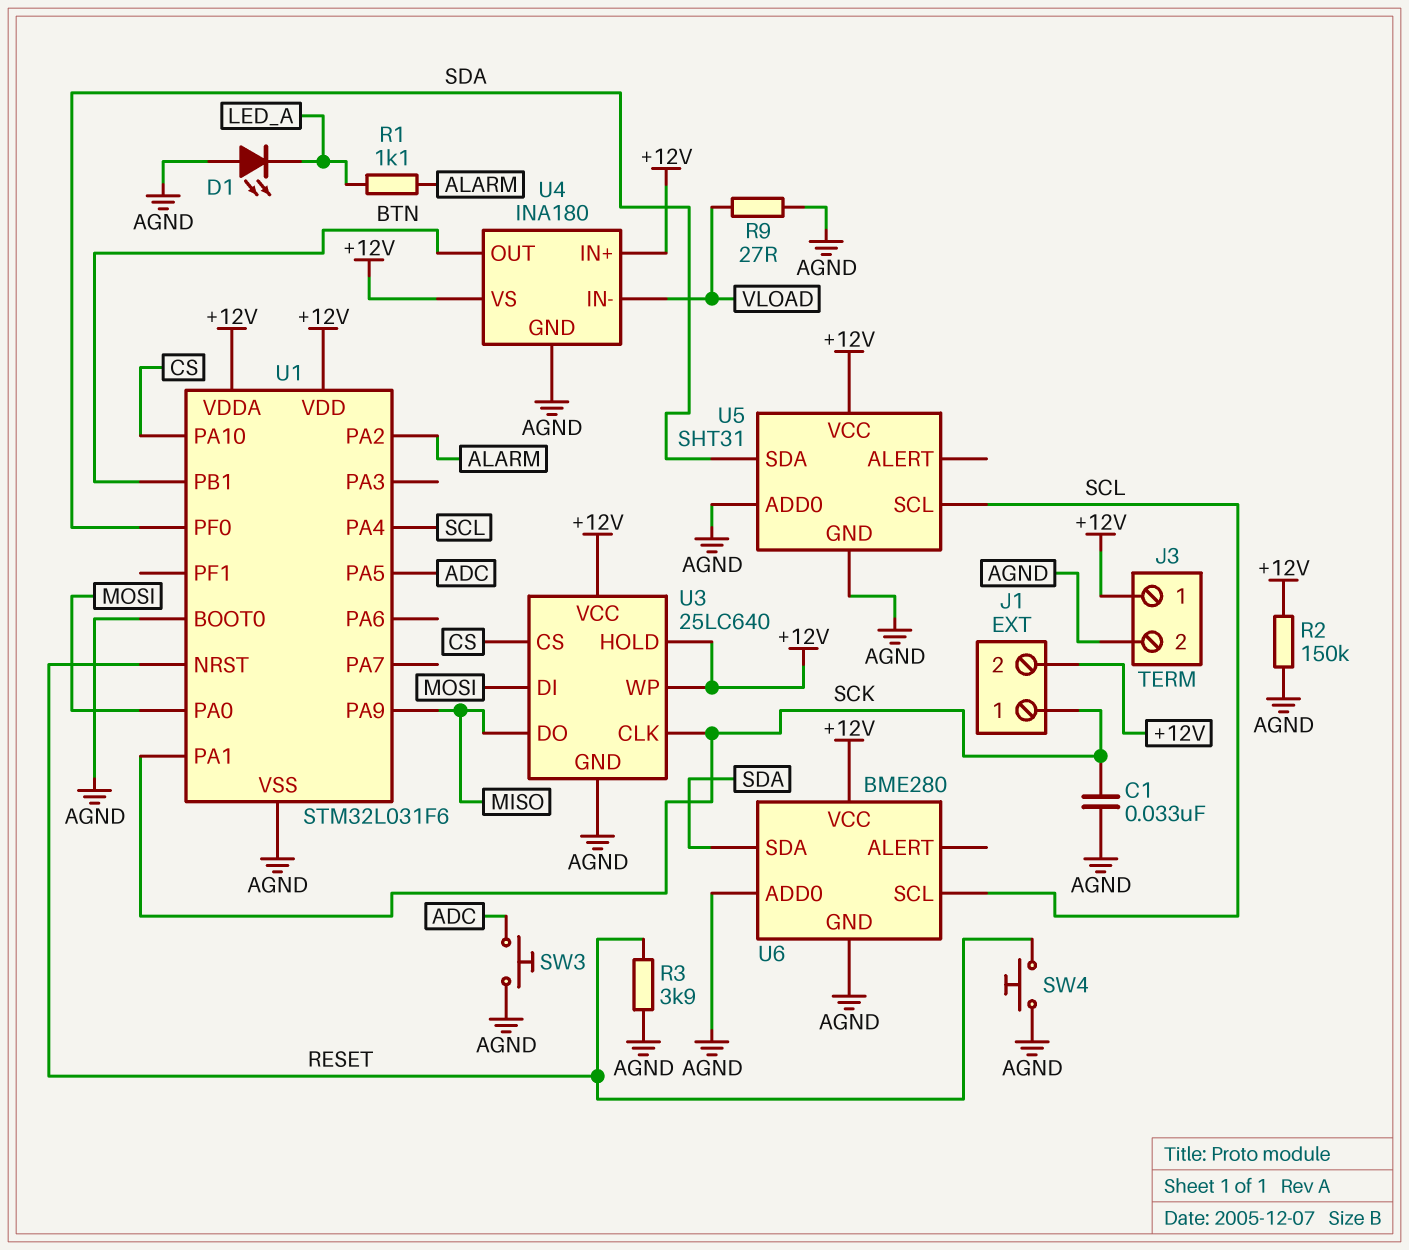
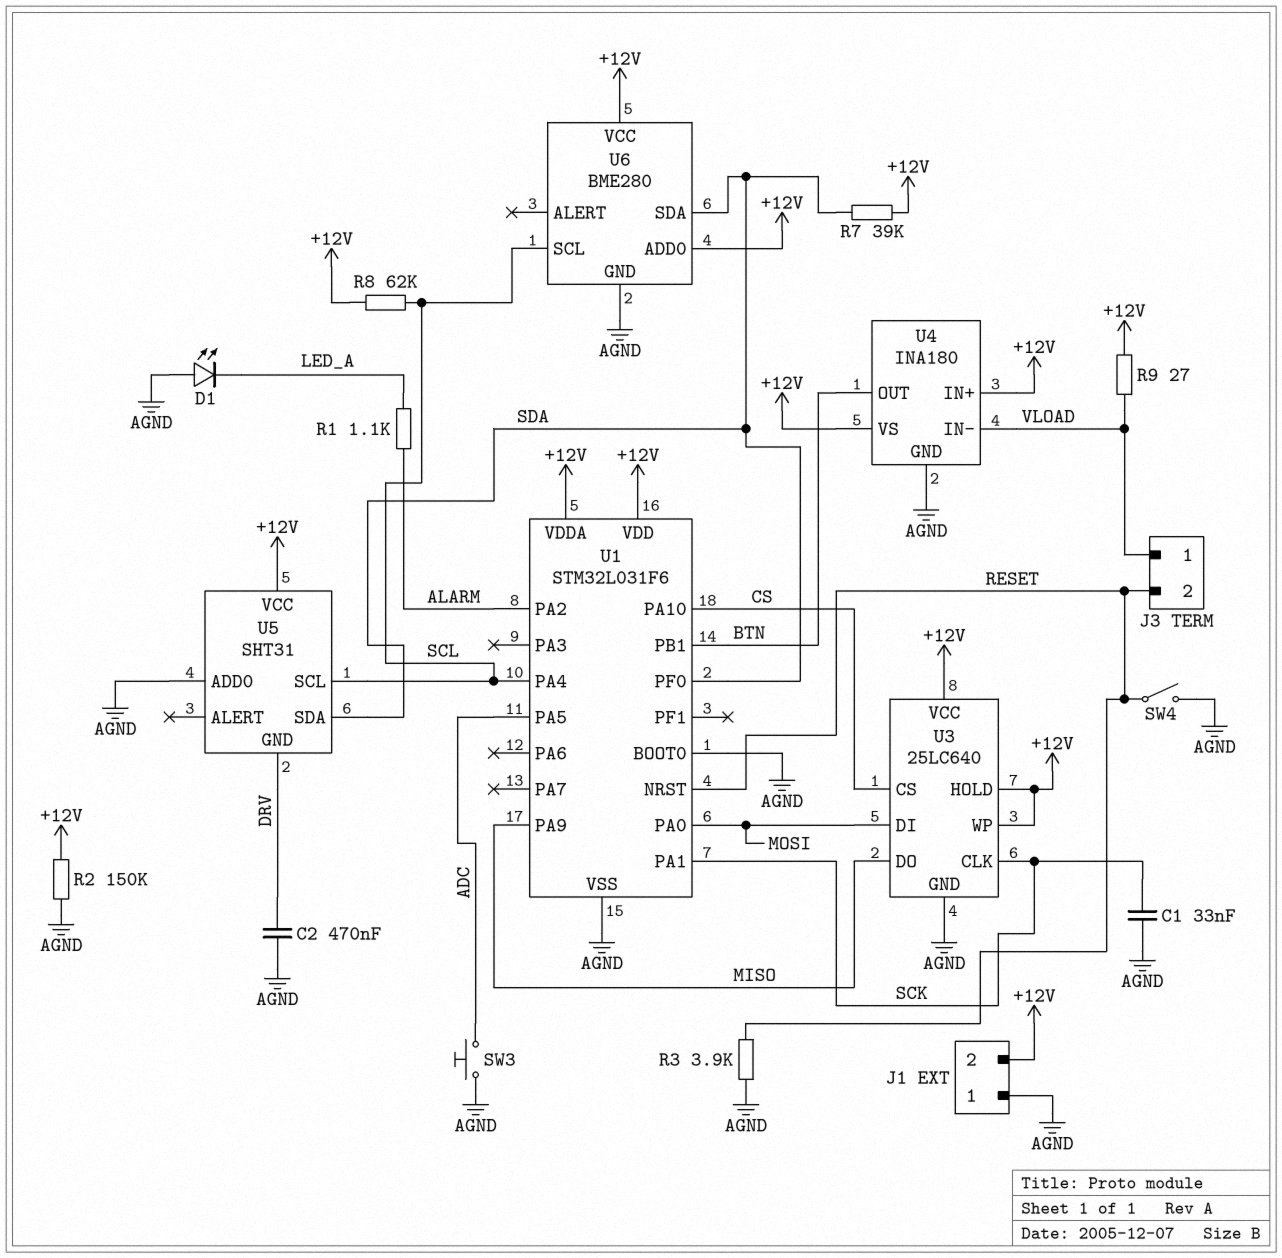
C2: none -> 470nF (AGND, DRV)
J1 pin 1: SCK -> AGND
J3 pin 1: +12V -> VLOAD
J3 pin 2: AGND -> RESET
R7: none -> 39k (+12V, SDA)
R8: none -> 62k (+12V, SCL)
R9: 27 (AGND, VLOAD) -> 27 (+12V, VLOAD)
SW4: button (AGND, RESET) -> switch (AGND, RESET)
U5 pin GND: AGND -> DRV
U6 pin ADD0: AGND -> +12V

